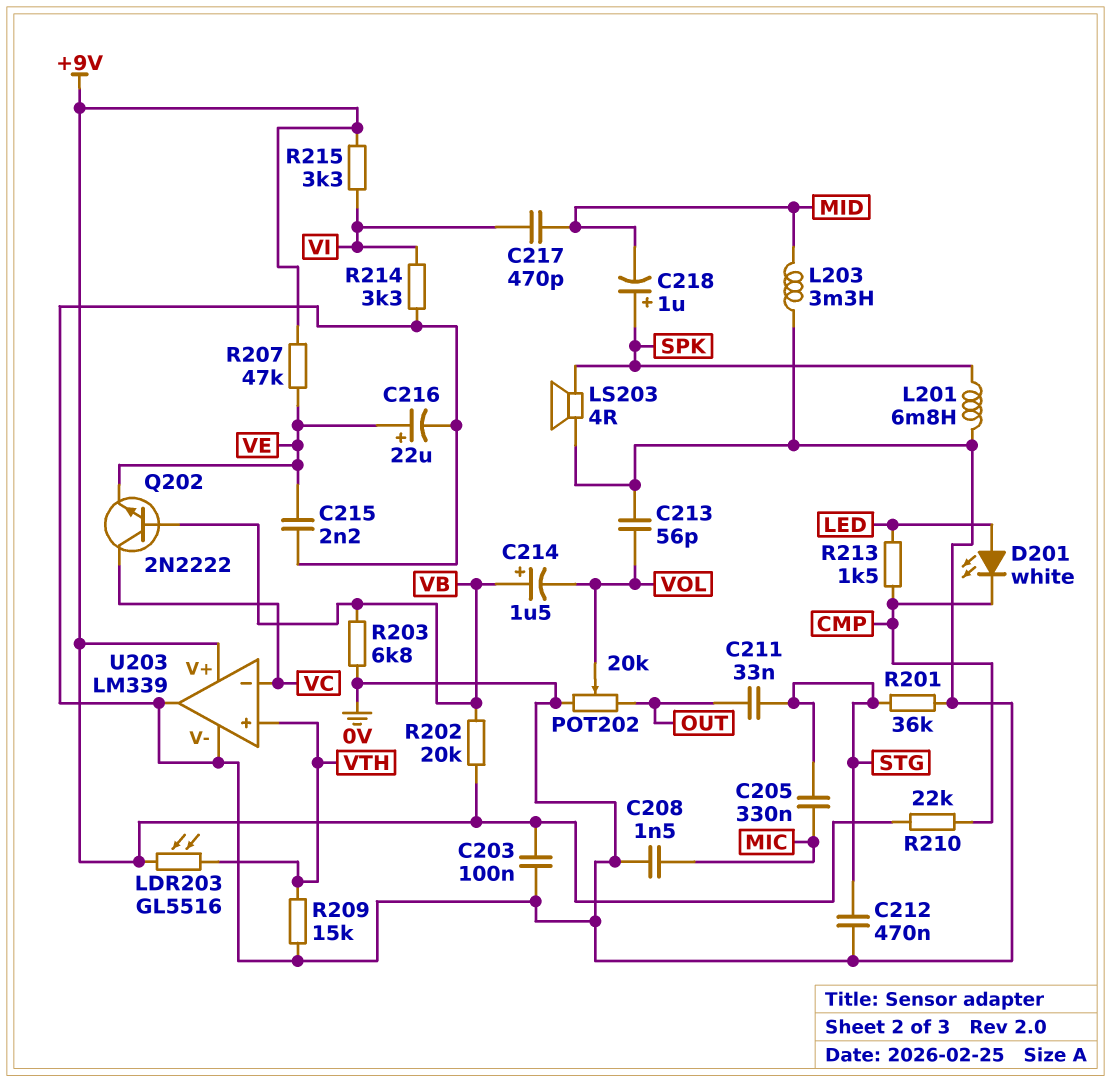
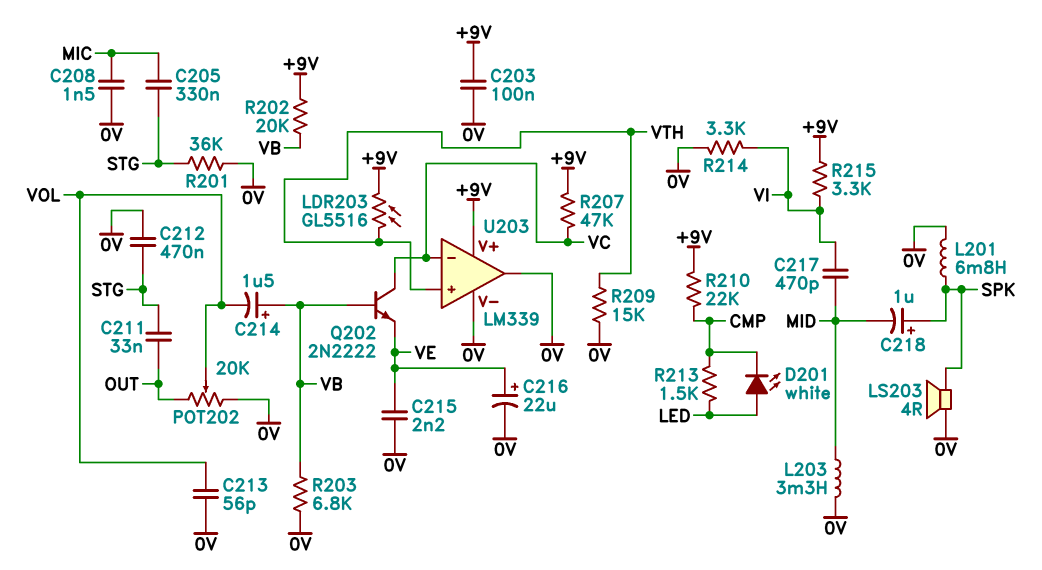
R207: 47k (+9V, VE) -> 47k (+9V, VC)

